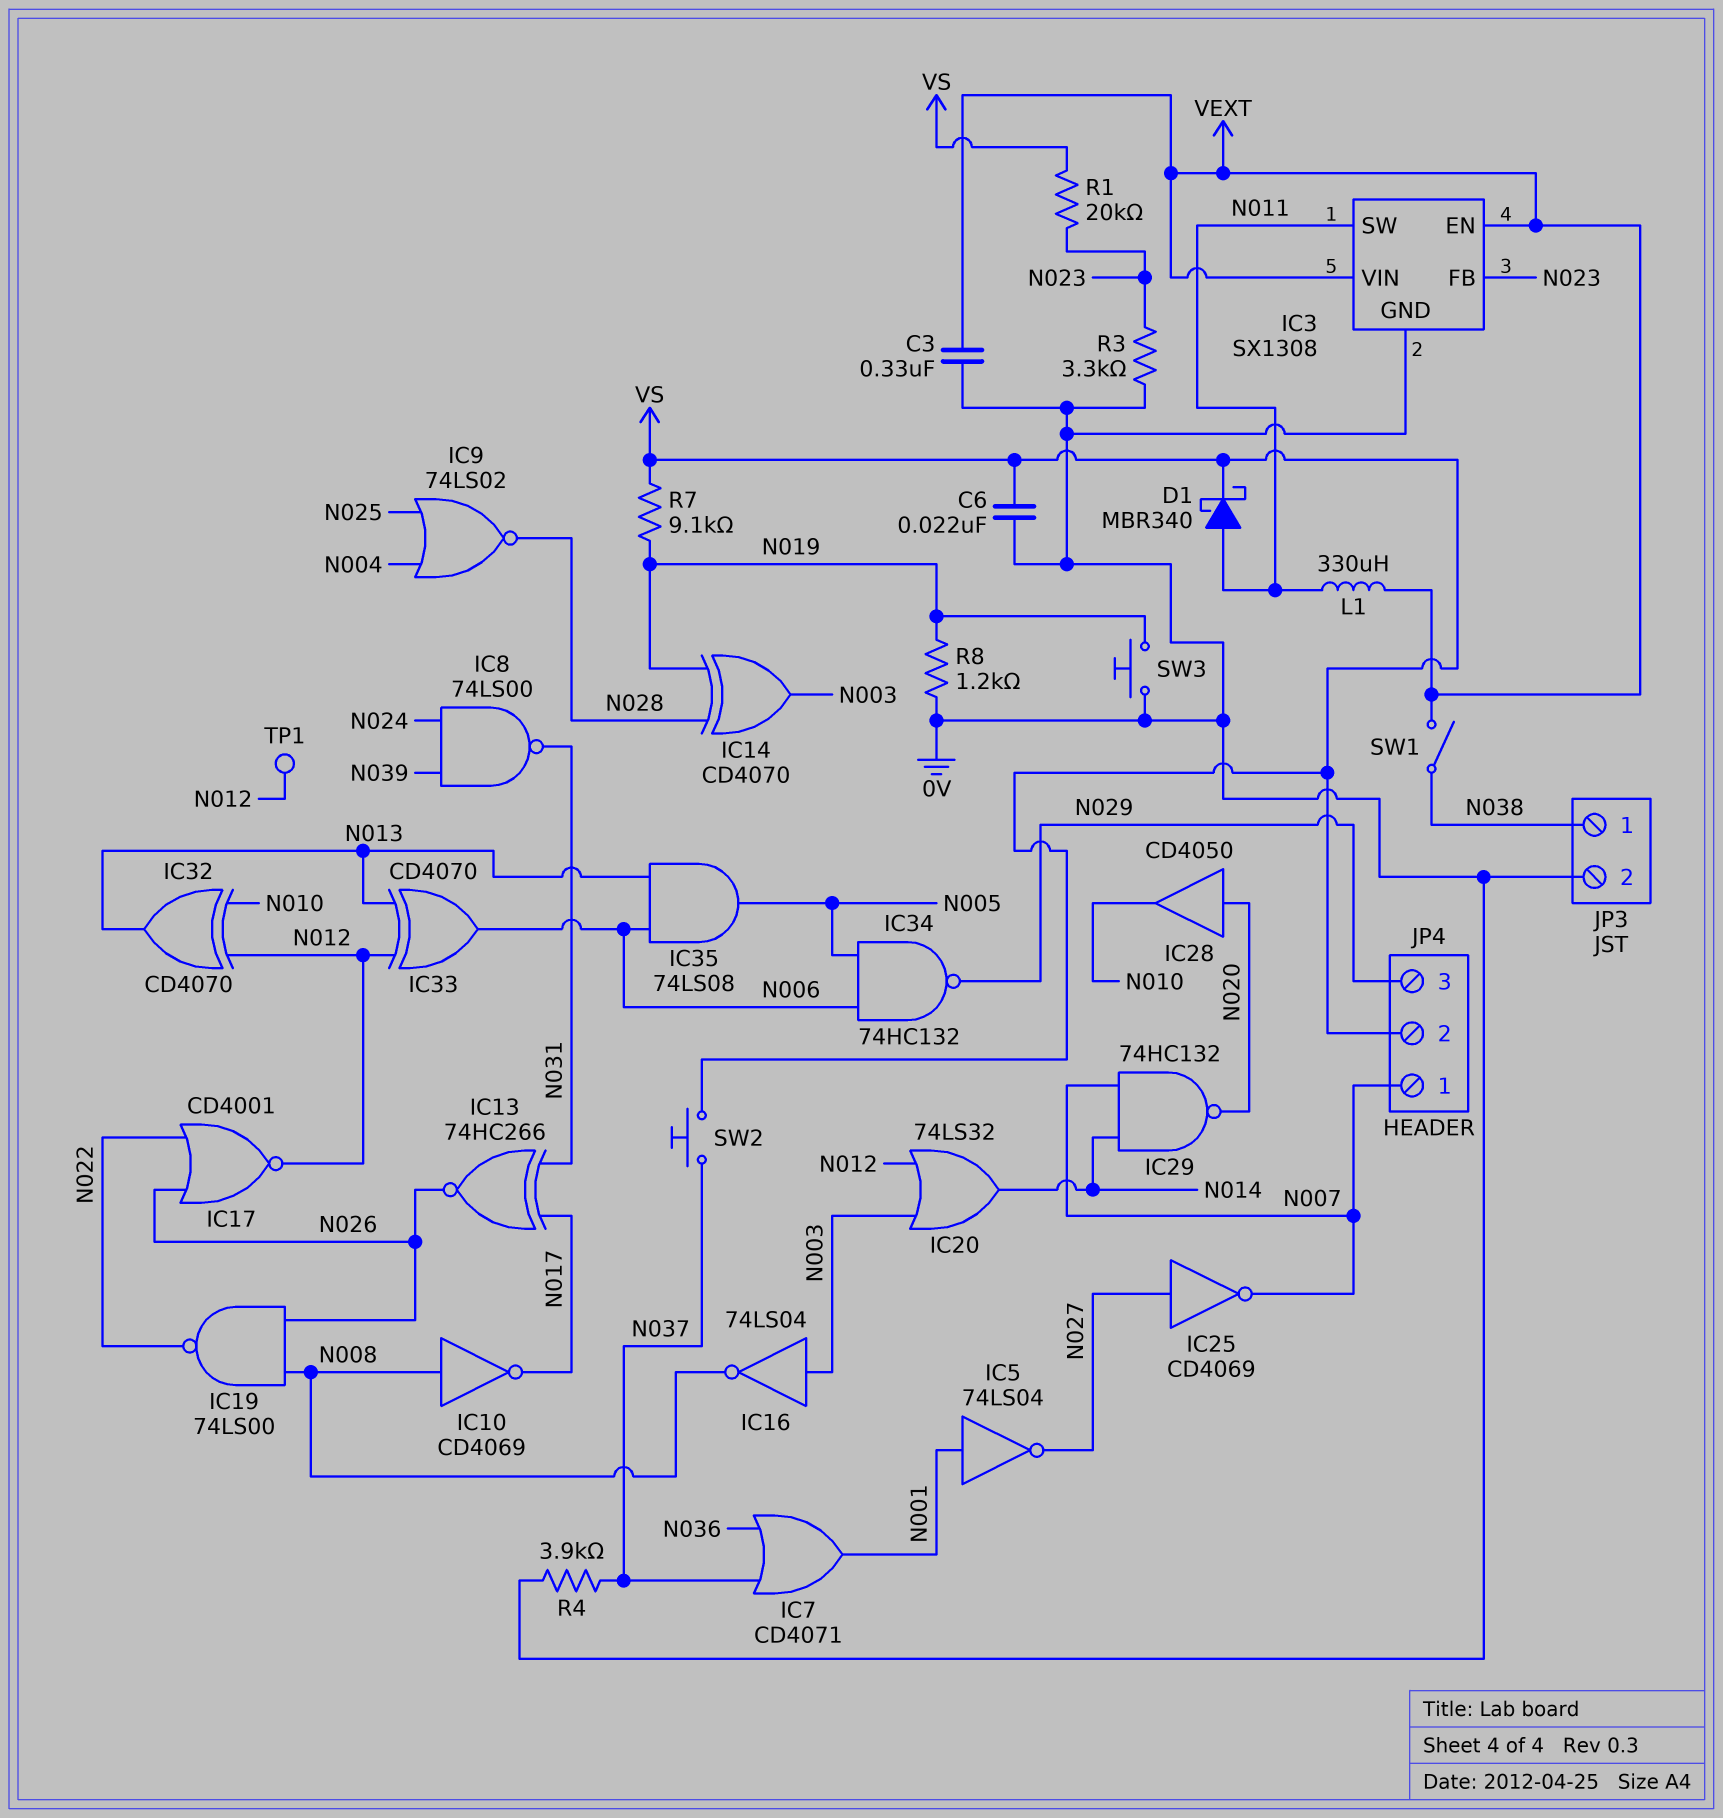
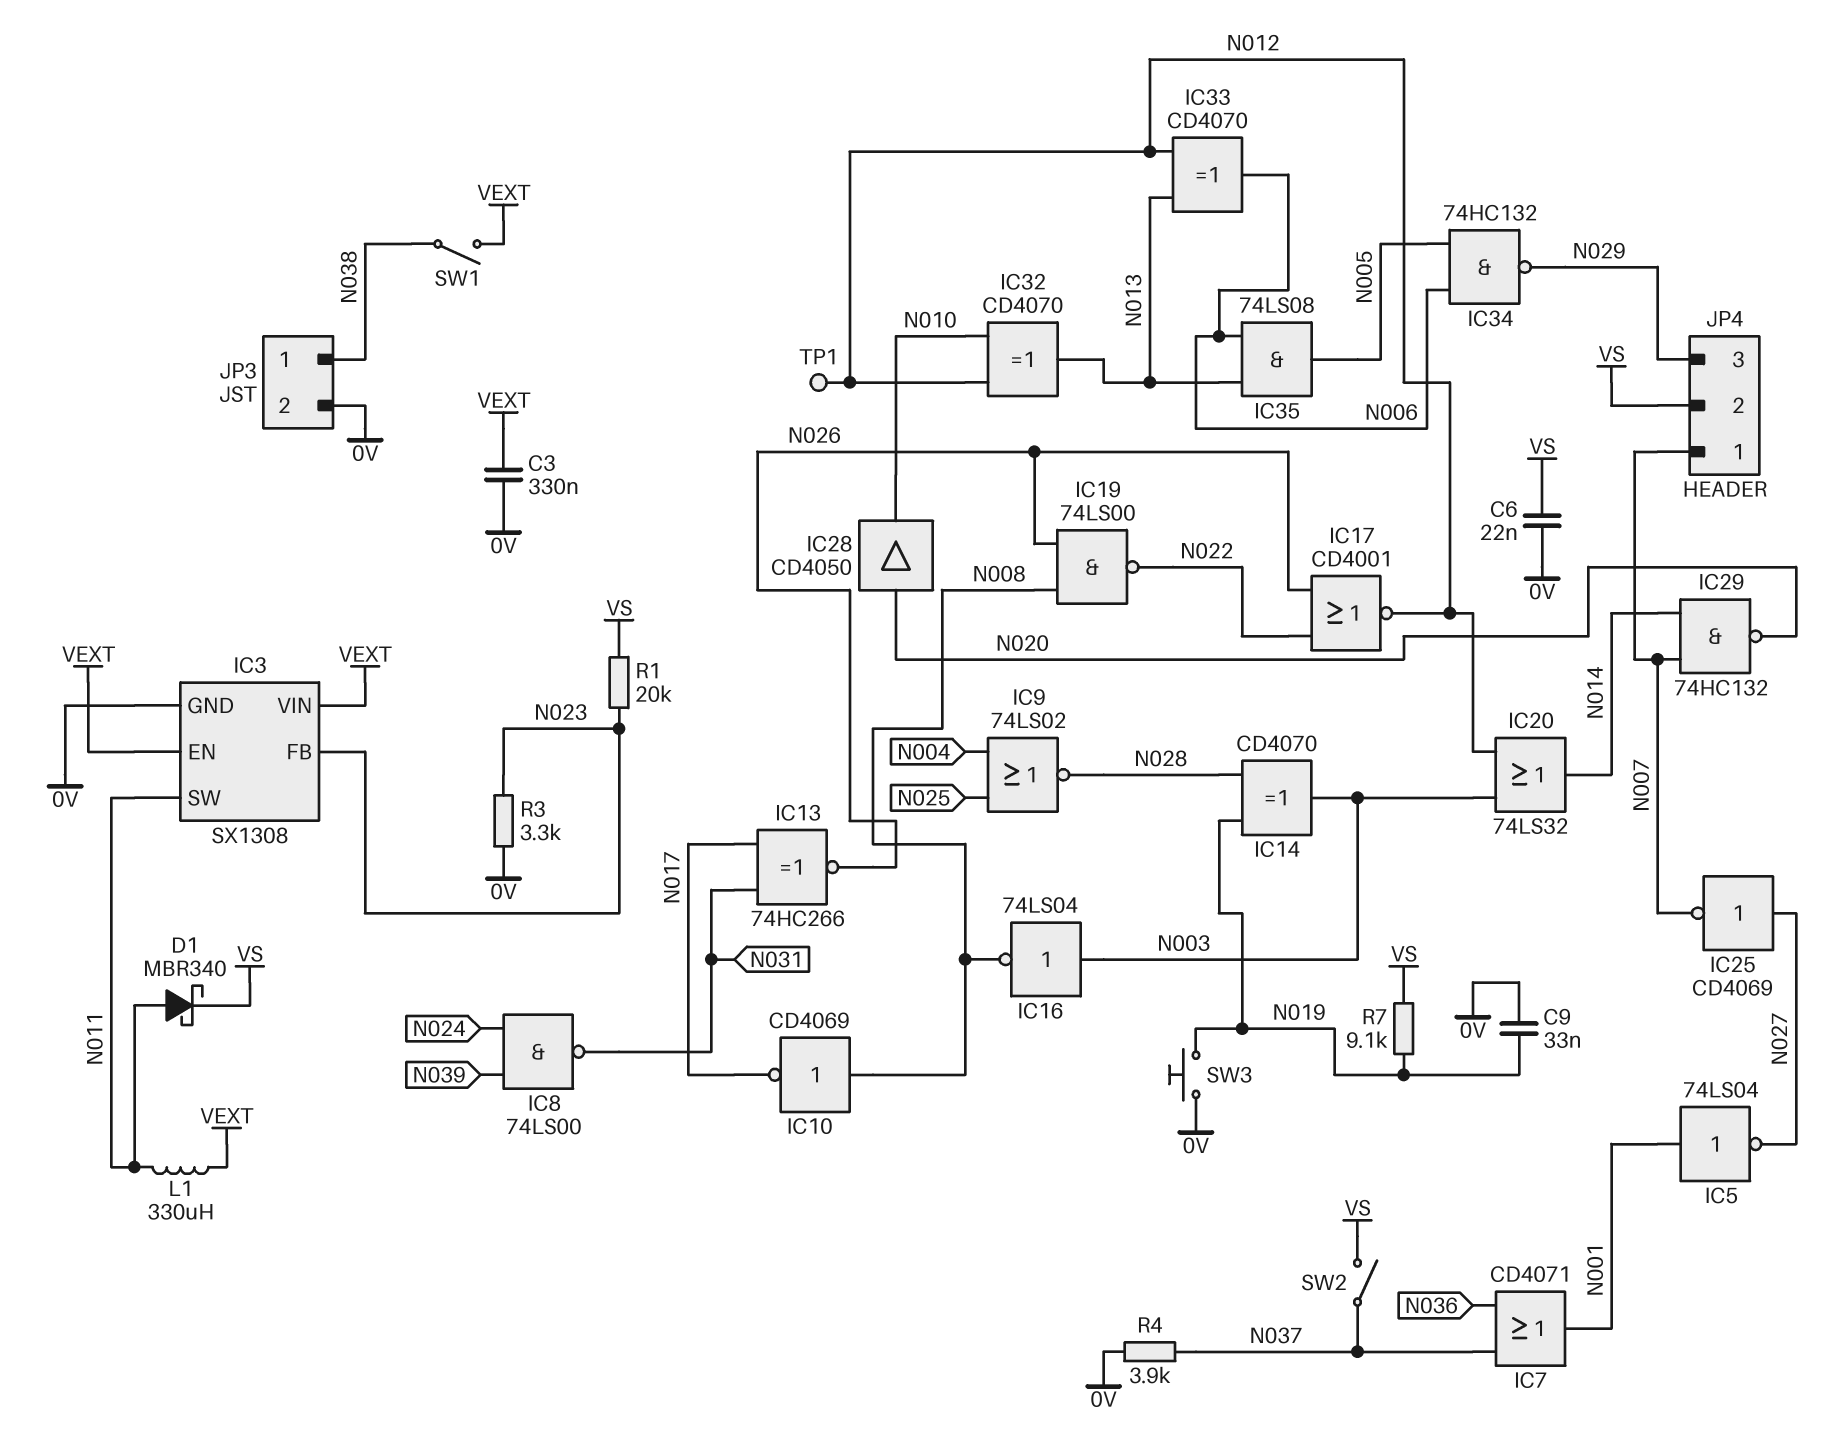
C9: none -> 33nF (0V, N019)
R8: 1.2k (0V, N019) -> none
SW2: button (N037, VS) -> switch (N037, VS)

